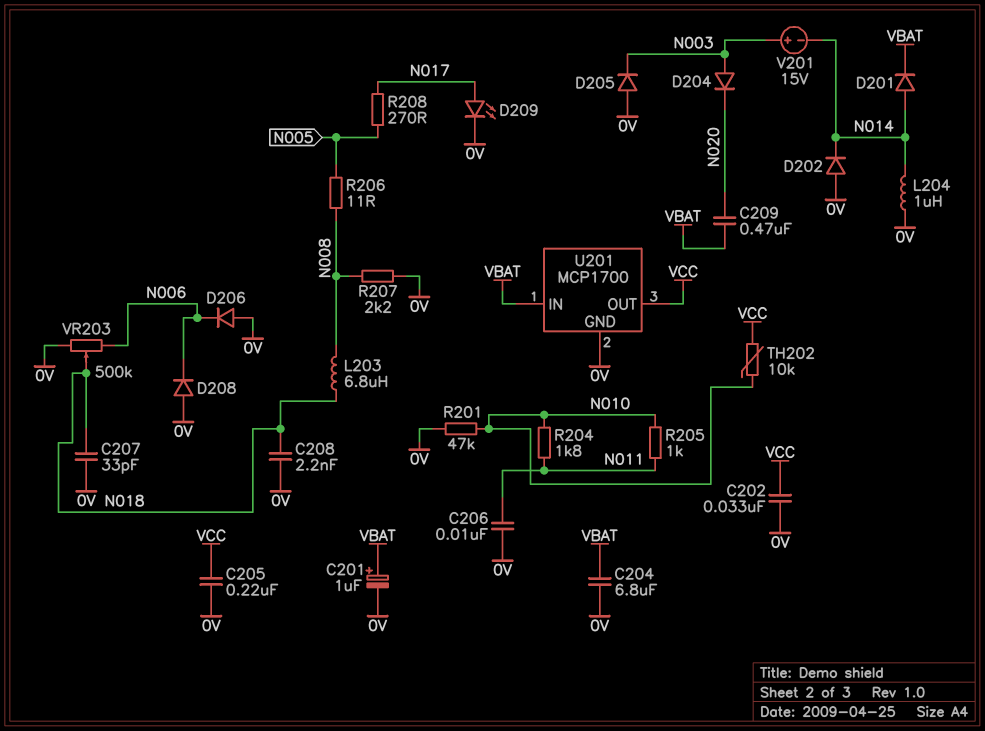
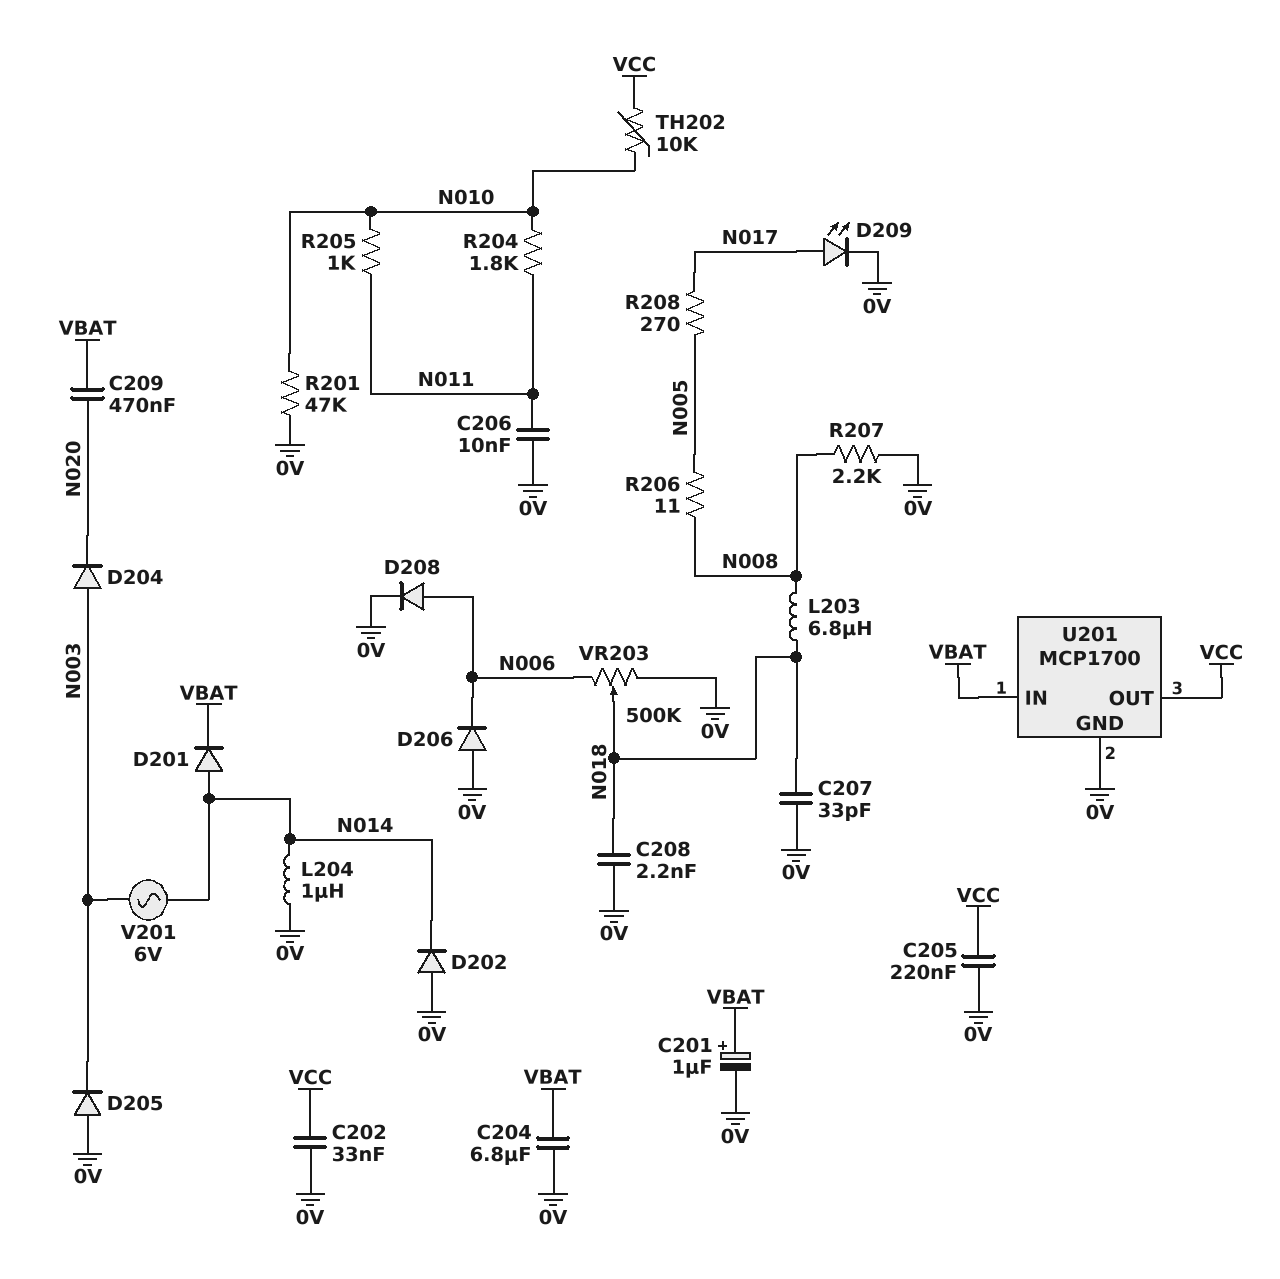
D208: diode (A 0V, K N006) -> diode (A N006, K 0V)
V201: 15V (plus N003, minus N014) -> AC 6V (N003, N014)

